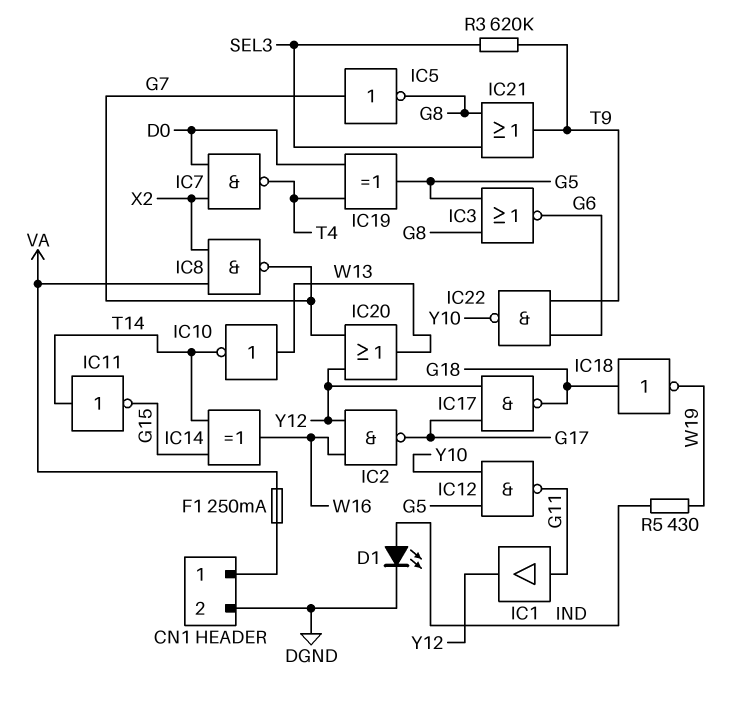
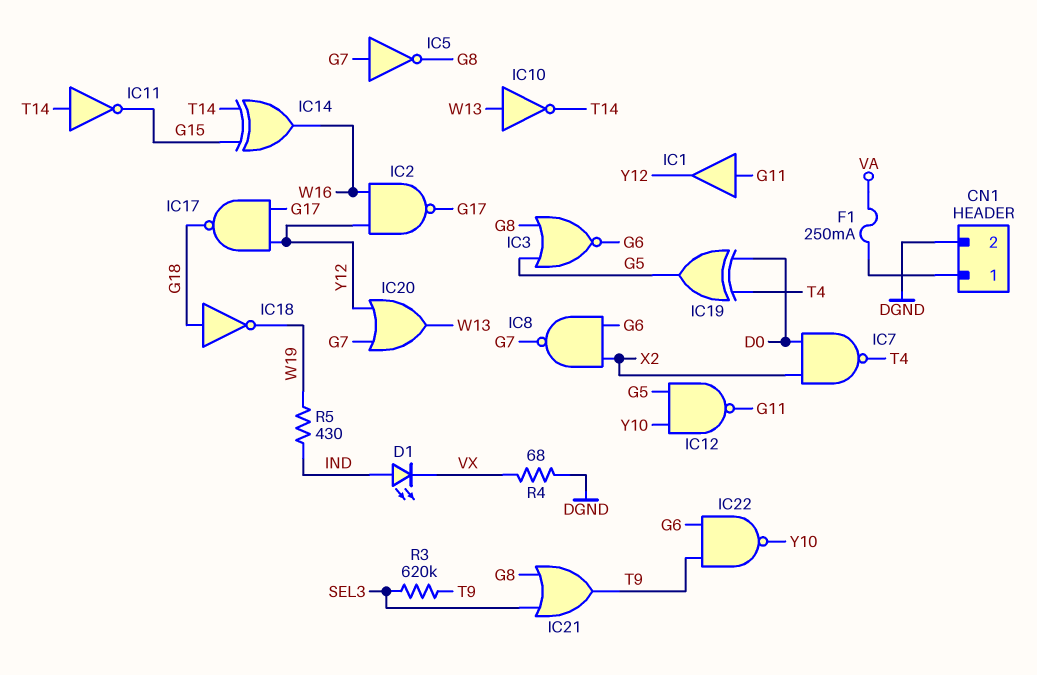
D1: LED (A IND, K DGND) -> LED (A IND, K VX)
IC8: NAND (in VA, in X2, out G7) -> NAND (in G6, in X2, out G7)
R4: none -> 68 (DGND, VX)

